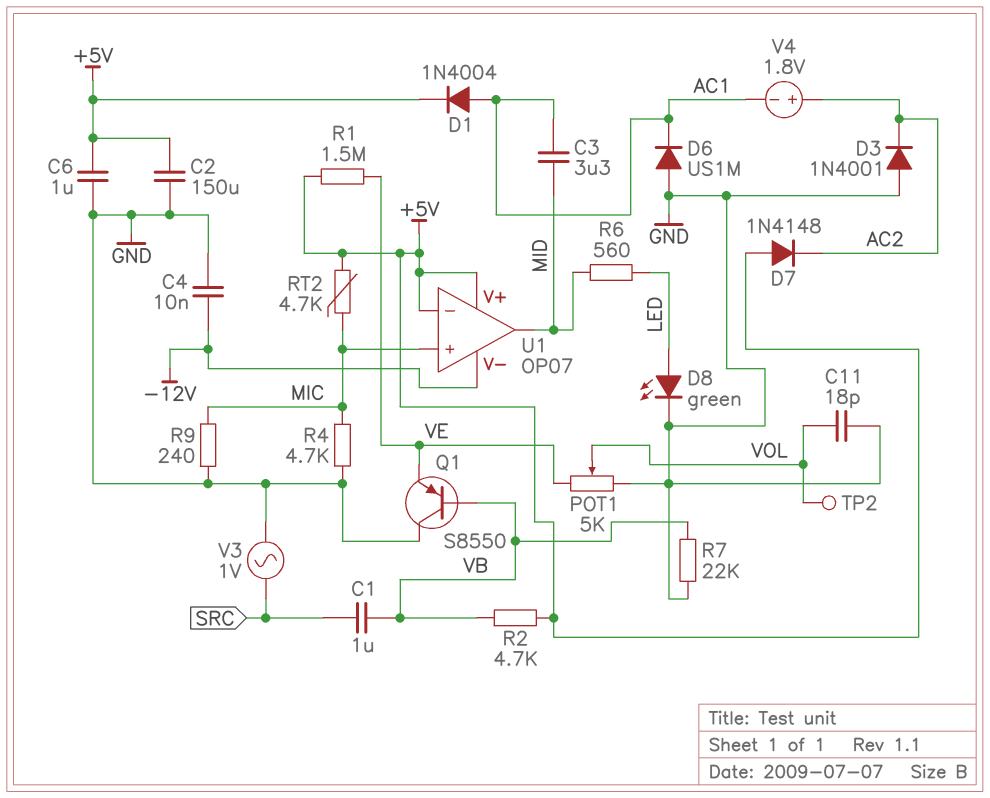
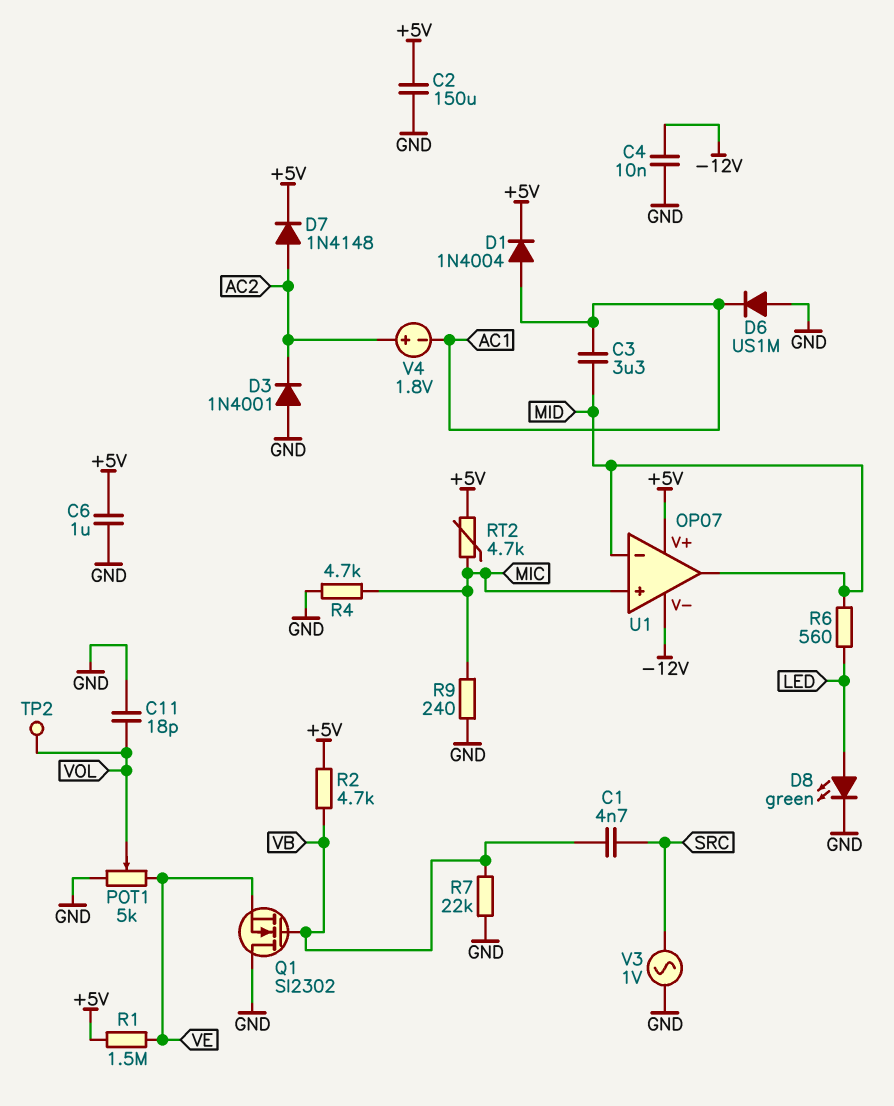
C1: 1uF (SRC, VB) -> 4.7nF (SRC, VB)
D7: diode 1N4148 (A +5V, K AC2) -> diode 1N4148 (A AC2, K +5V)
Q1: PNP S8550 (B VB, C GND, E VE) -> NMOS SI2302 (G VB, D GND, S VE)
U1 pin in-: +5V -> MID

